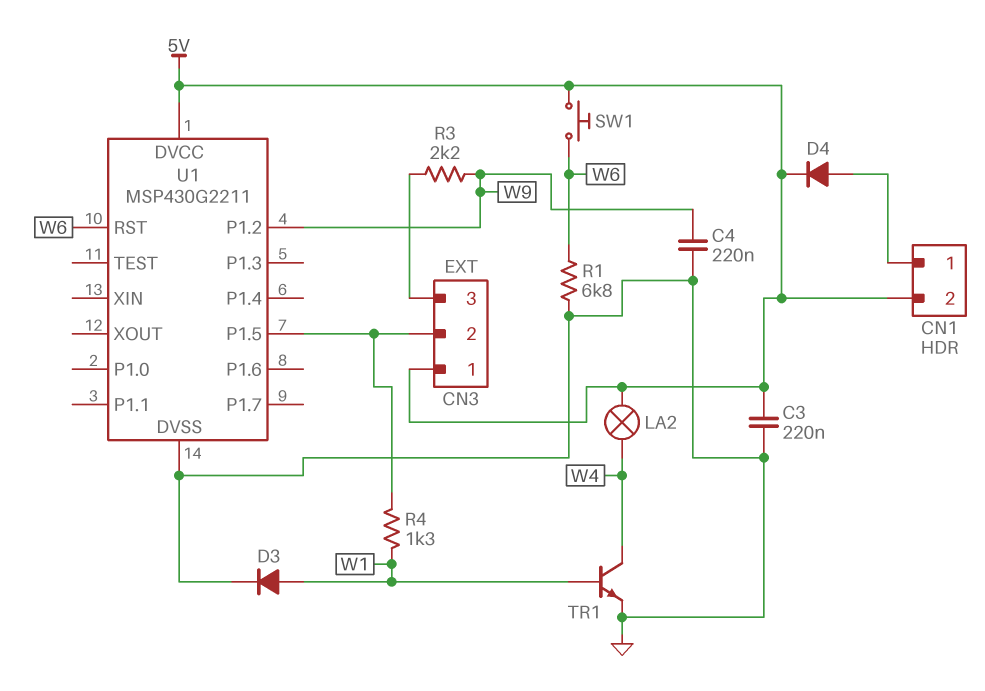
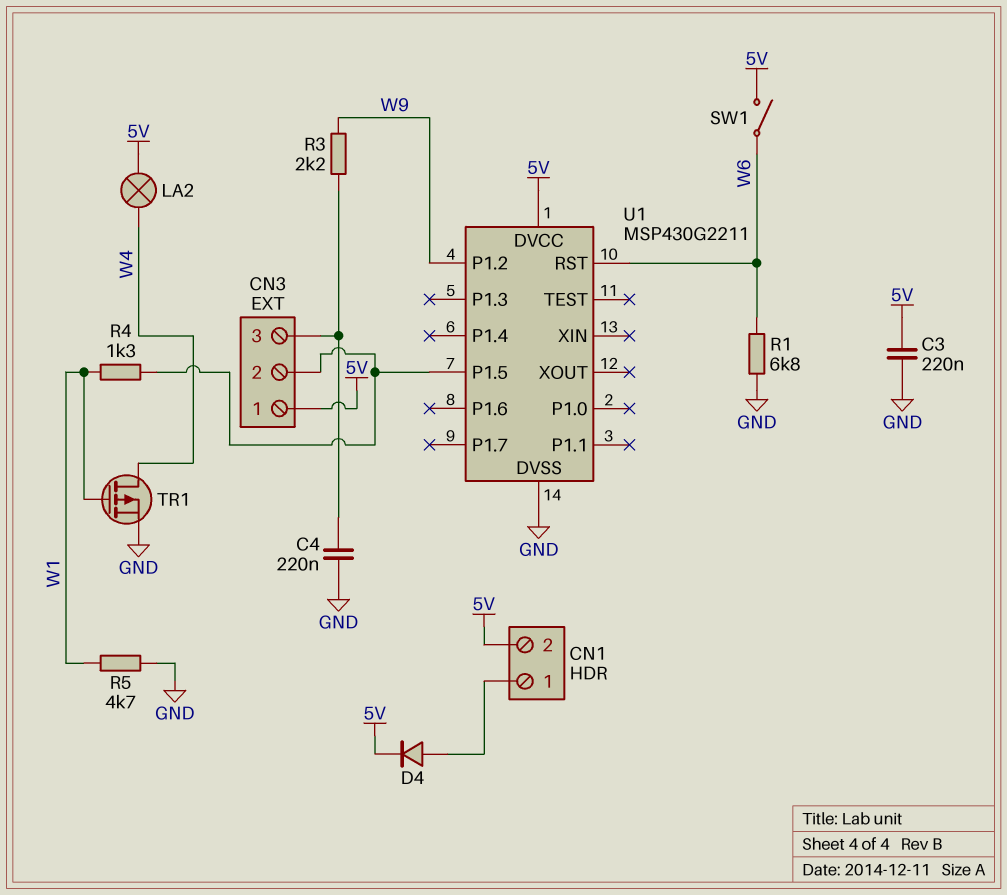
C4: 220nF (GND, W9) -> 220nF (CN3/3, GND)
D3: diode (A W1, K GND) -> none
R5: none -> 4.7k (GND, W1)
SW1: button (5V, W6) -> switch (5V, W6)
TR1: NPN (B W1, C W4, E GND) -> PMOS (G W1, D W4, S GND)

